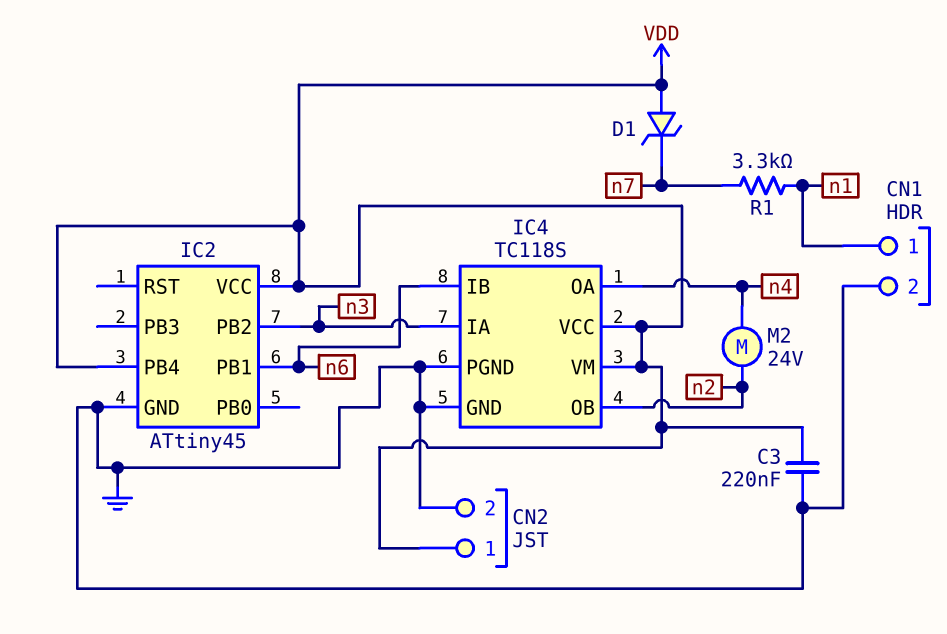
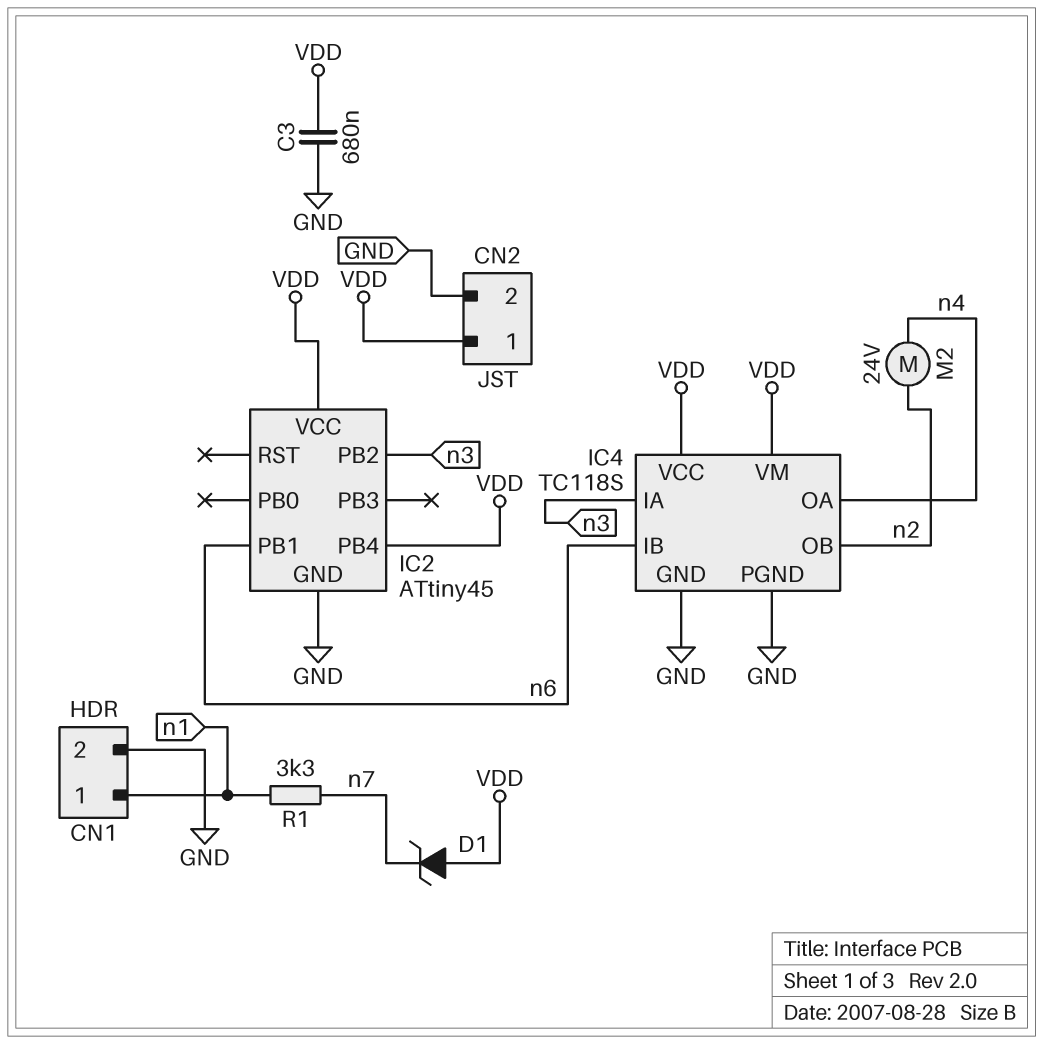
C3: 220nF (GND, VDD) -> 680nF (GND, VDD)

